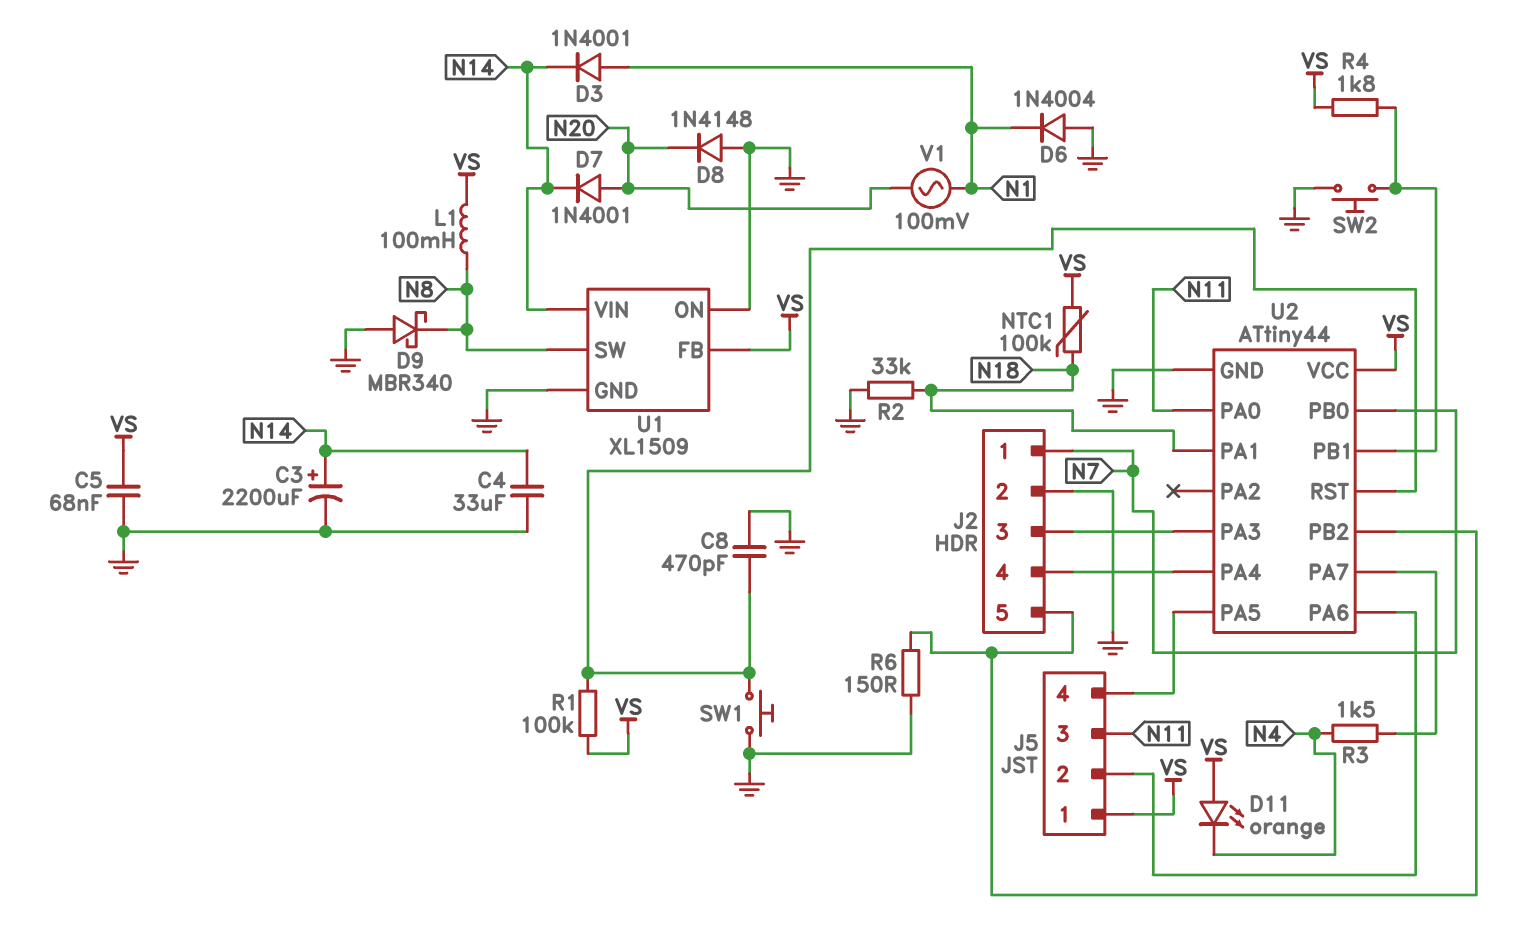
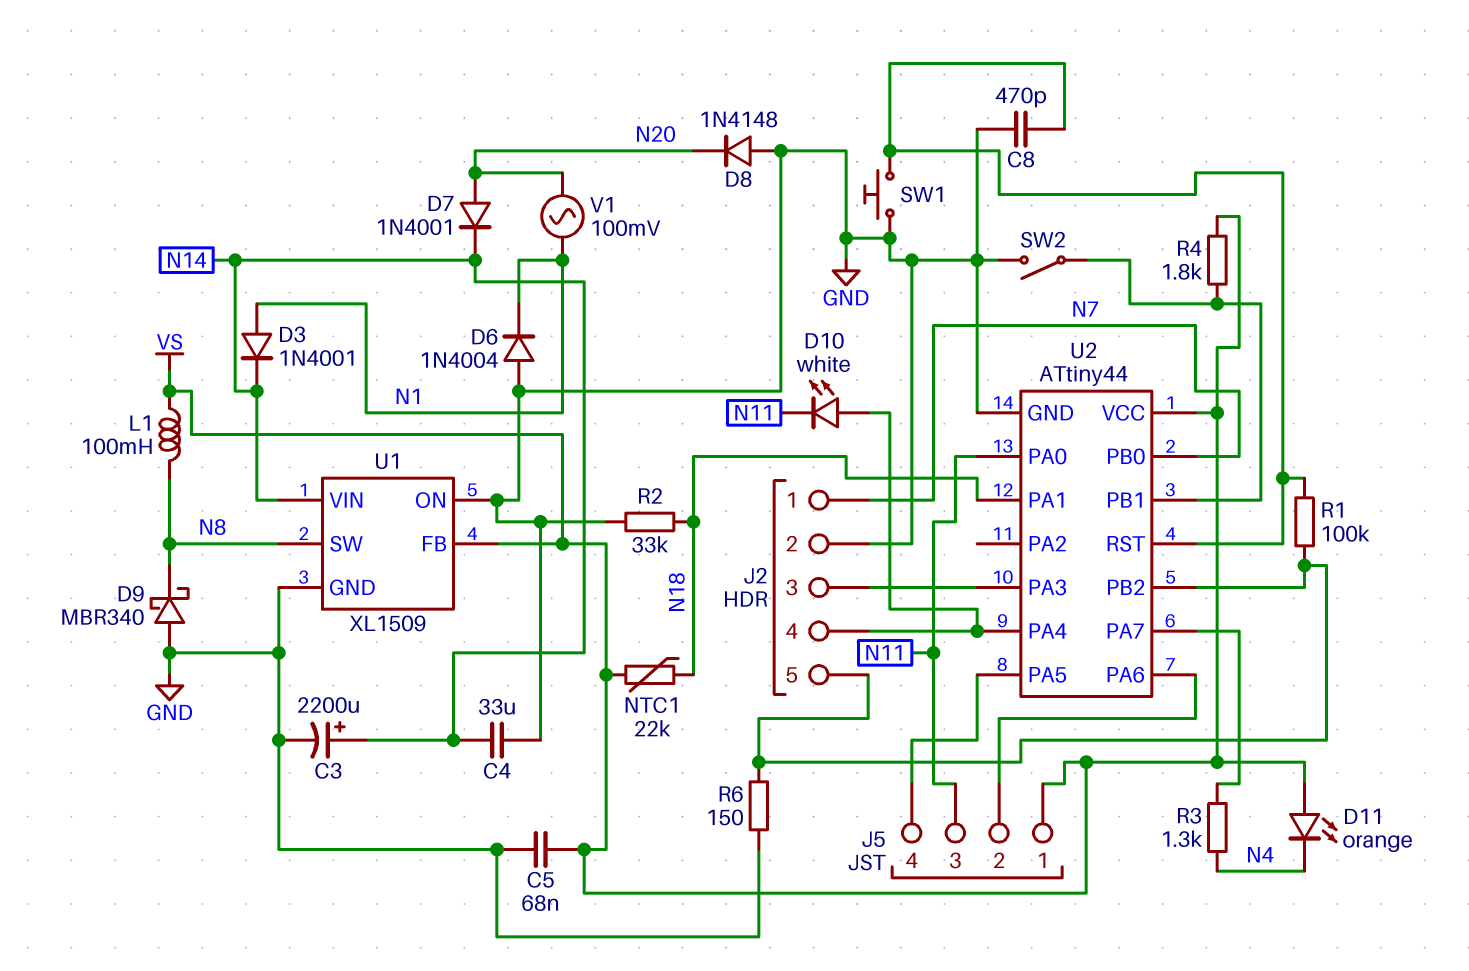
D10: none -> LED white (A J2/4, K N11)
NTC1: 100k (N18, VS) -> 22k (N18, VS)
R1: 100k (U2/RST, VS) -> 100k (J2/5, U2/RST)
R3: 1.5k (N4, U2/PA7) -> 1.3k (N4, U2/PA7)
SW2: button (GND, U2/PB1) -> switch (GND, U2/PB1)

